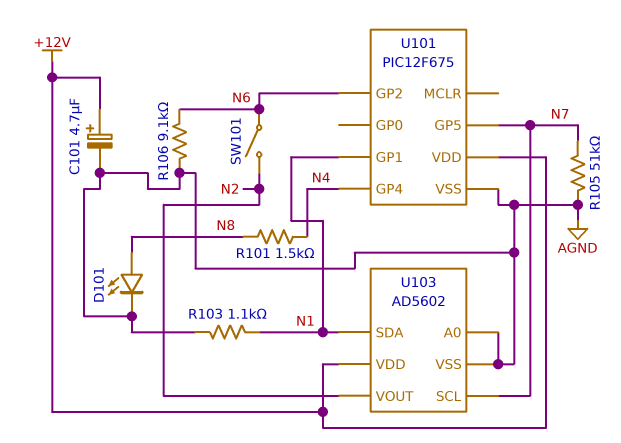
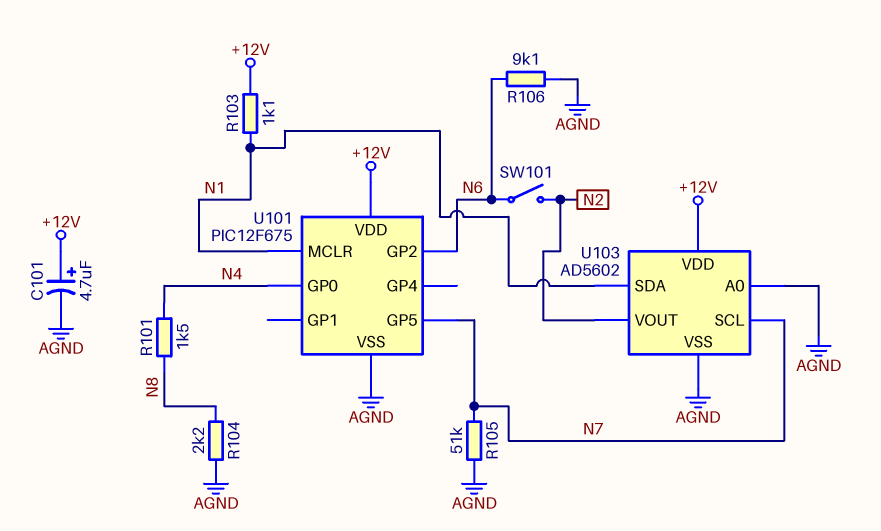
D101: LED (A N8, K AGND) -> none
R103: 1.1k (AGND, N1) -> 1.1k (+12V, N1)
R104: none -> 2.2k (AGND, N8)
U101 pin GP0: none -> N4
U101 pin GP1: N1 -> none
U101 pin GP4: N4 -> none
U101 pin MCLR: none -> N1

